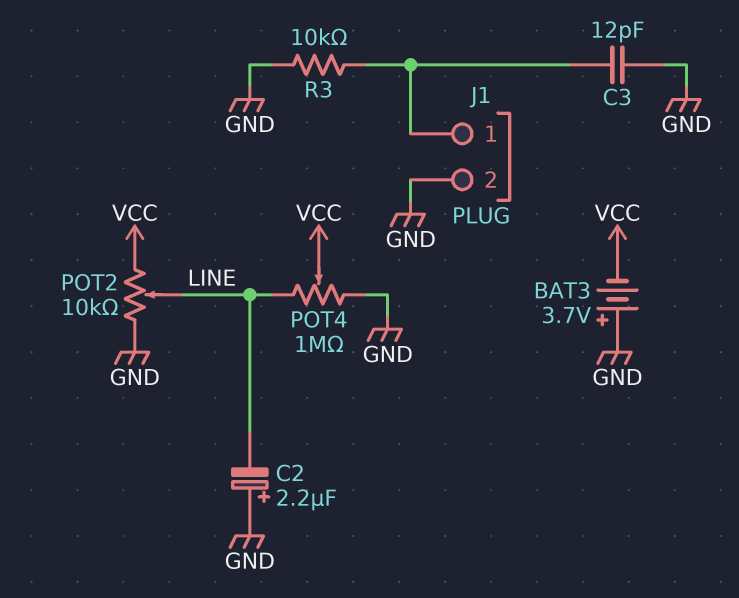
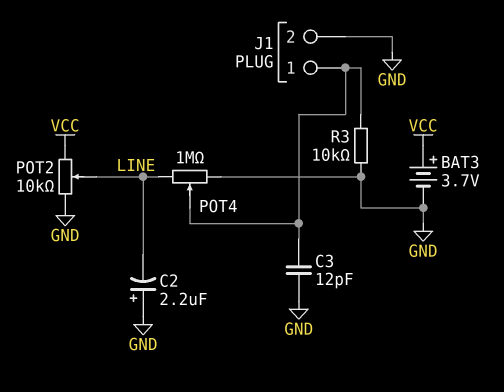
BAT3: 3.7V (plus GND, minus VCC) -> 3.7V (plus VCC, minus GND)
POT4: 1M (GND, LINE, wiper VCC) -> 1M (GND, LINE, wiper J1/1)

